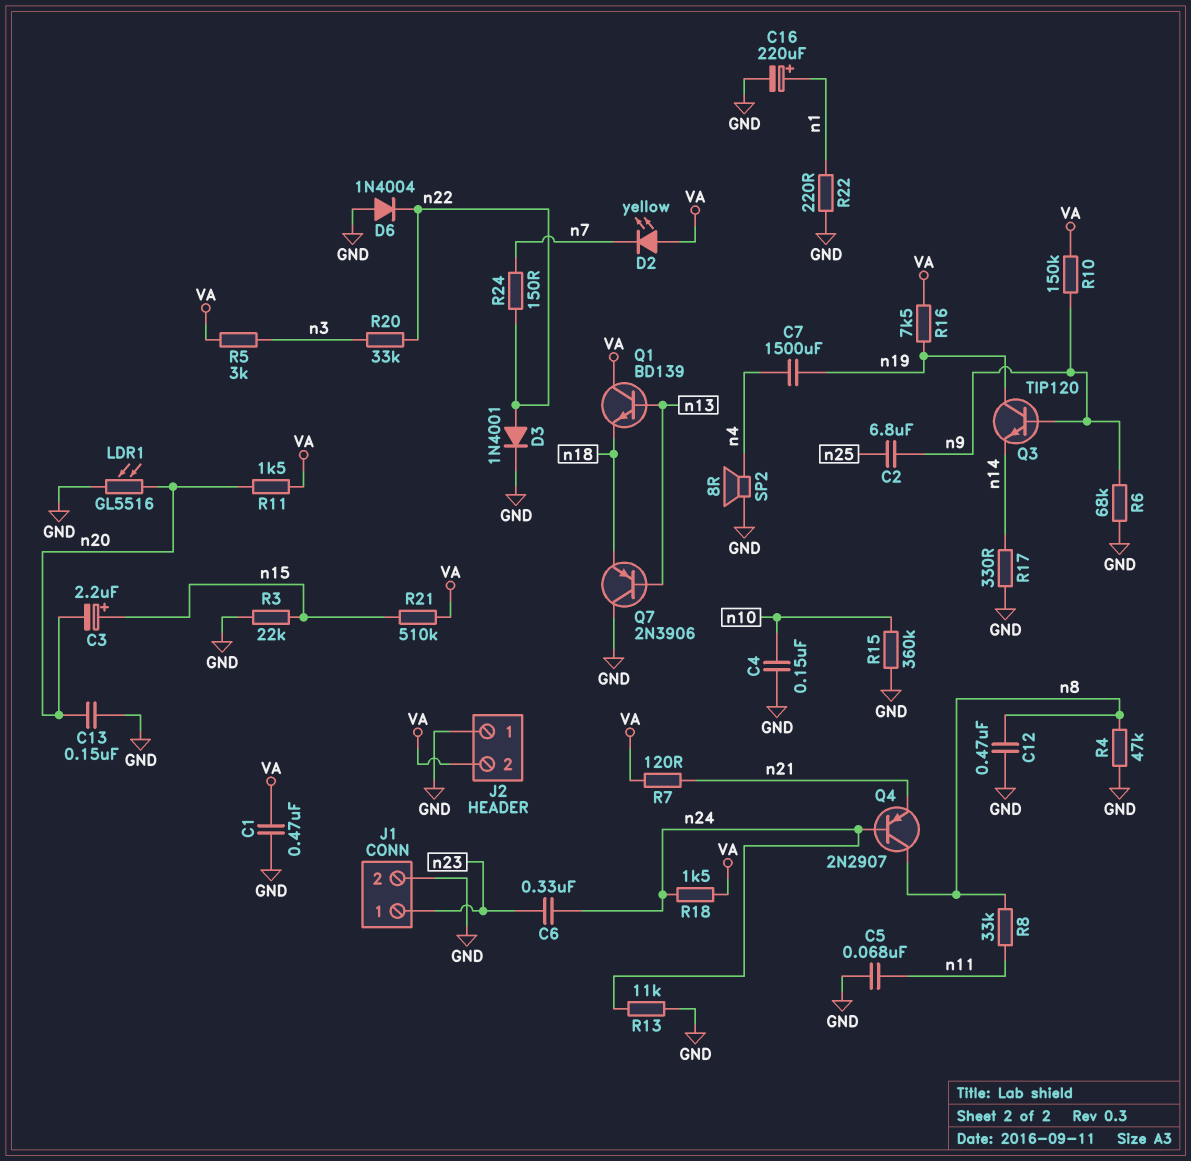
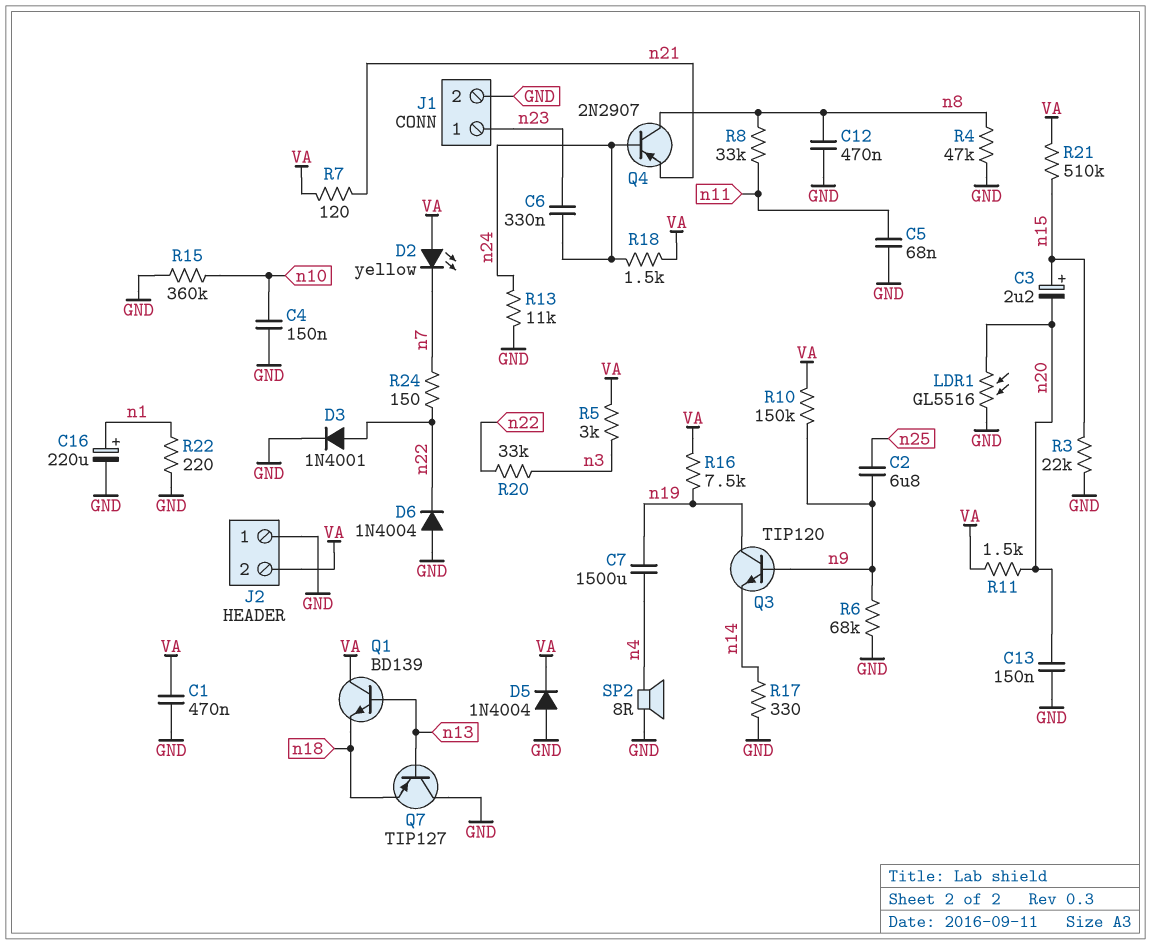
D5: none -> diode 1N4004 (A GND, K VA)
Q7: PNP 2N3906 (B n13, C GND, E n18) -> PNP TIP127 (B n13, C GND, E n18)

